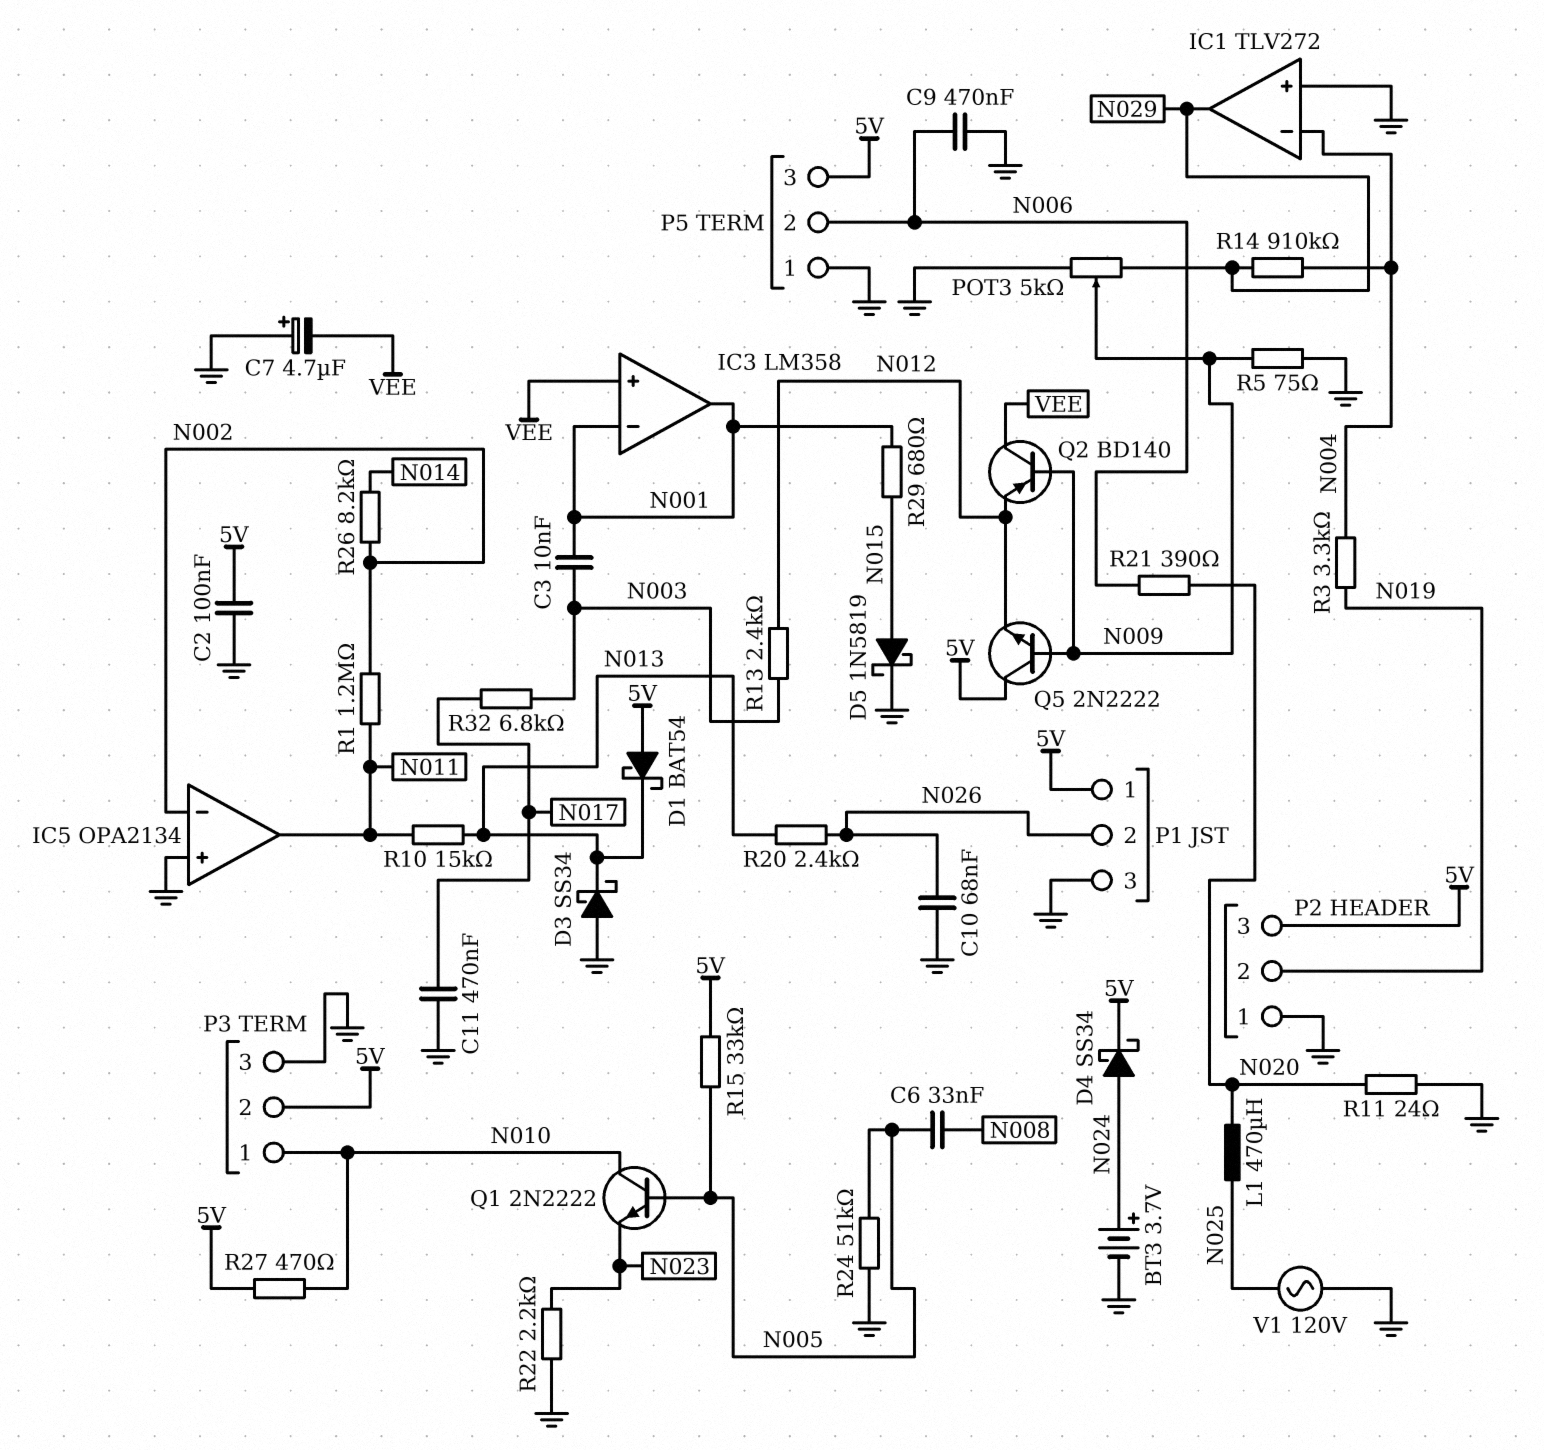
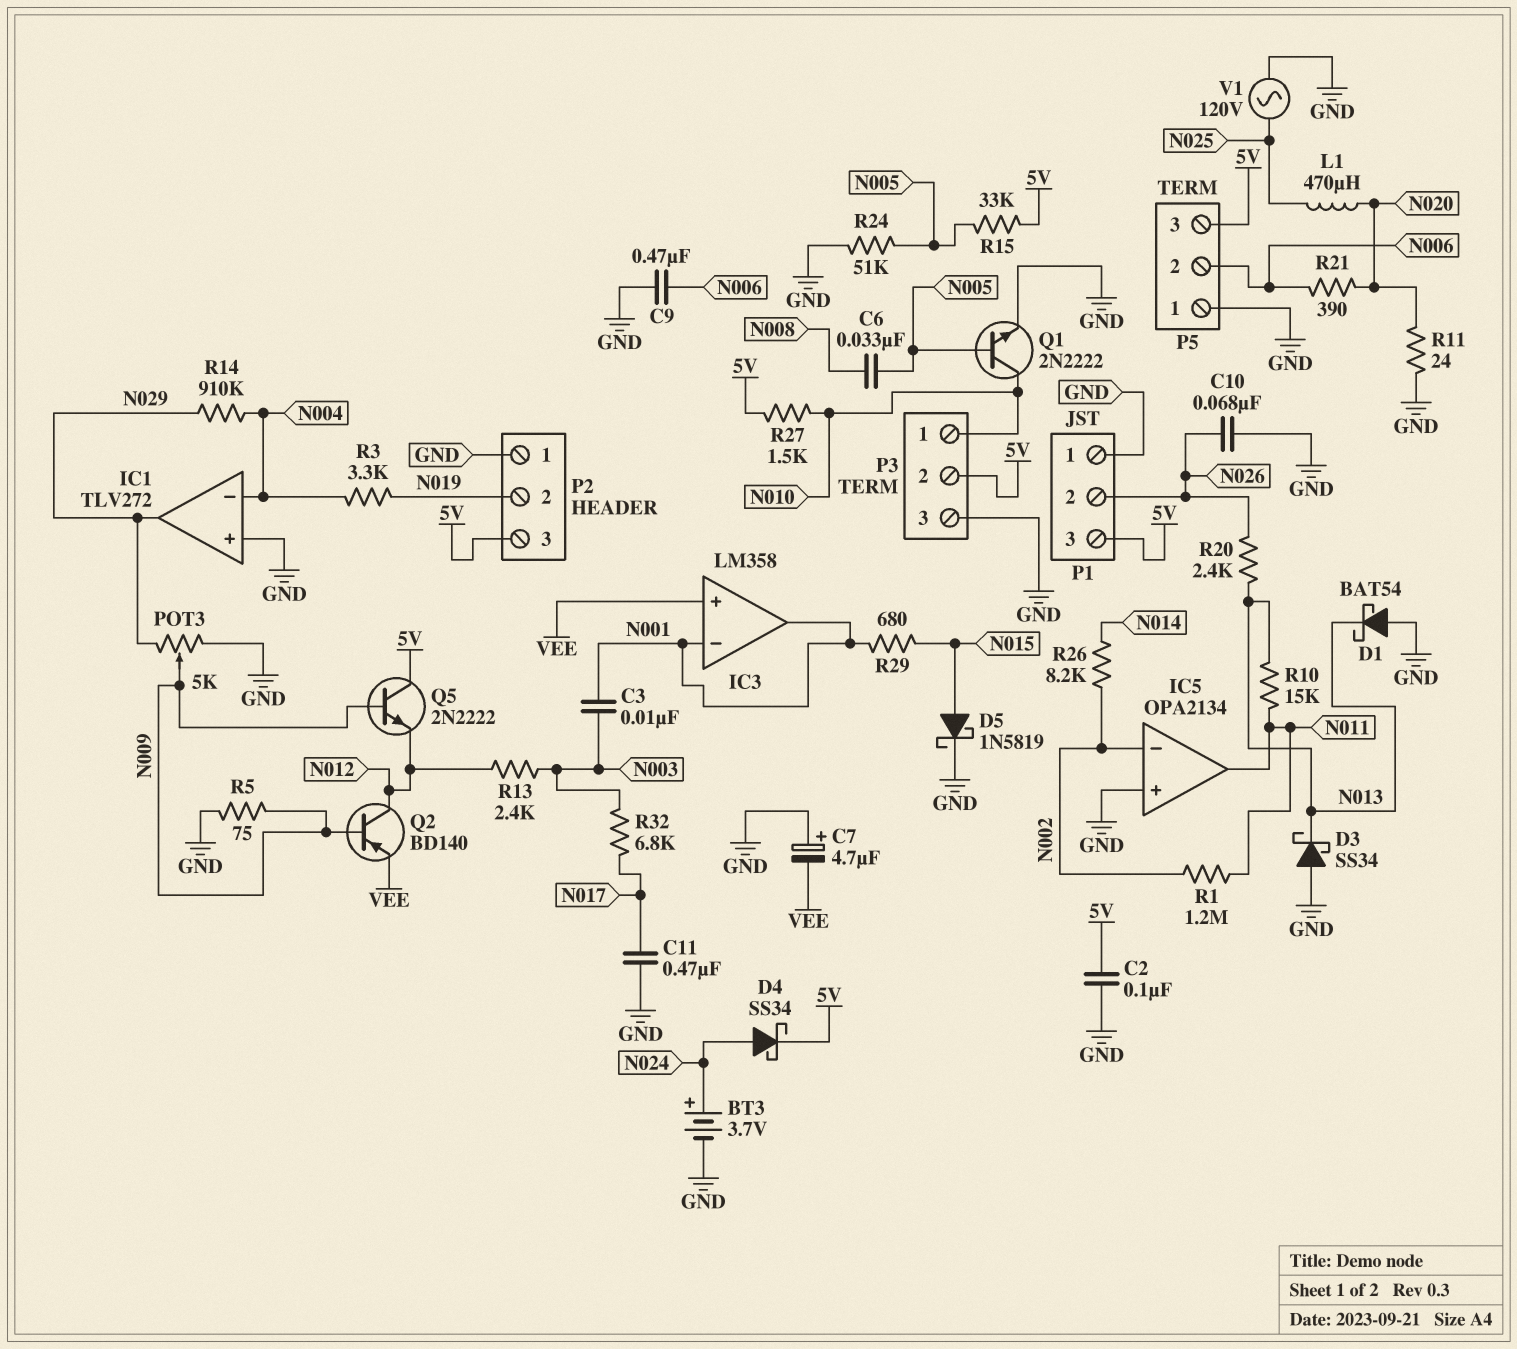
D1: schottky BAT54 (A 5V, K N013) -> schottky BAT54 (A GND, K N013)
P1 pin 1: 5V -> GND
P1 pin 3: GND -> 5V
Q1: NPN 2N2222 (B N005, C N010, E N023) -> NPN 2N2222 (B N005, C N010, E GND)
Q2: PNP BD140 (B N009, C VEE, E N012) -> PNP BD140 (B N009, C N012, E VEE)
R22: 2.2k (GND, N023) -> none
R27: 470 (5V, N010) -> 1.5k (5V, N010)

